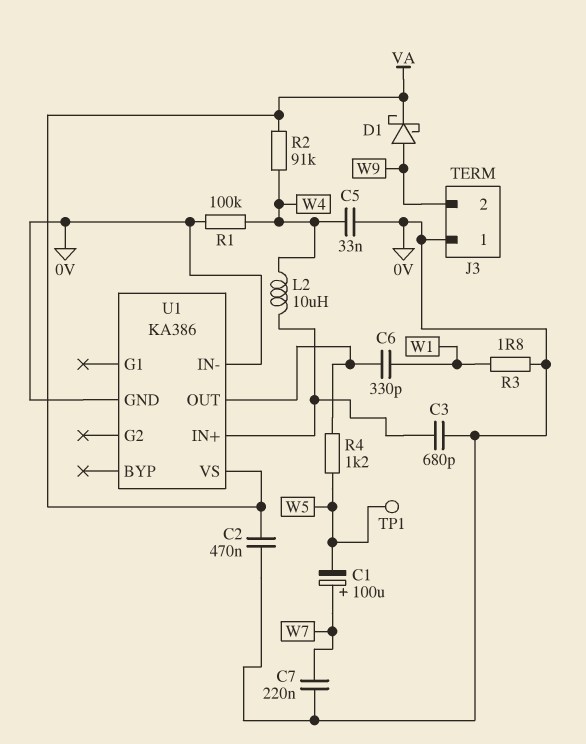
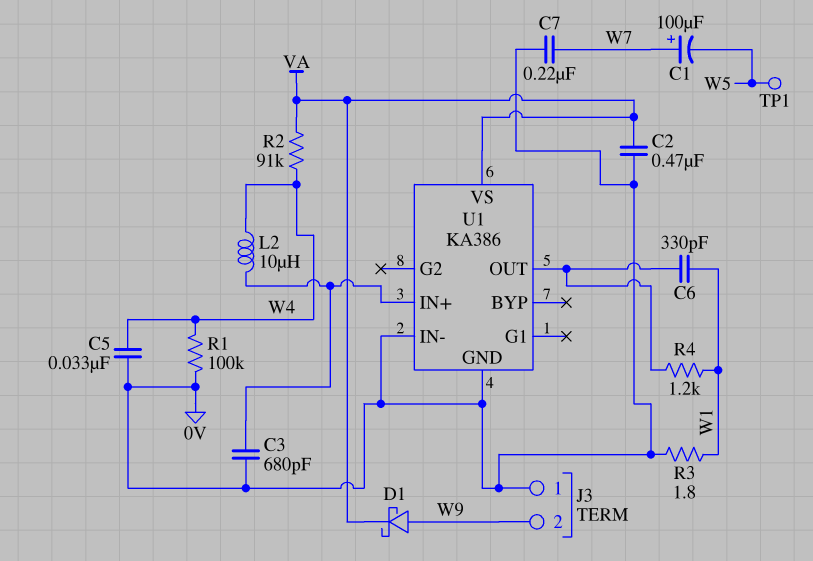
R4: 1.2k (U1/OUT, W5) -> 1.2k (U1/OUT, W1)

